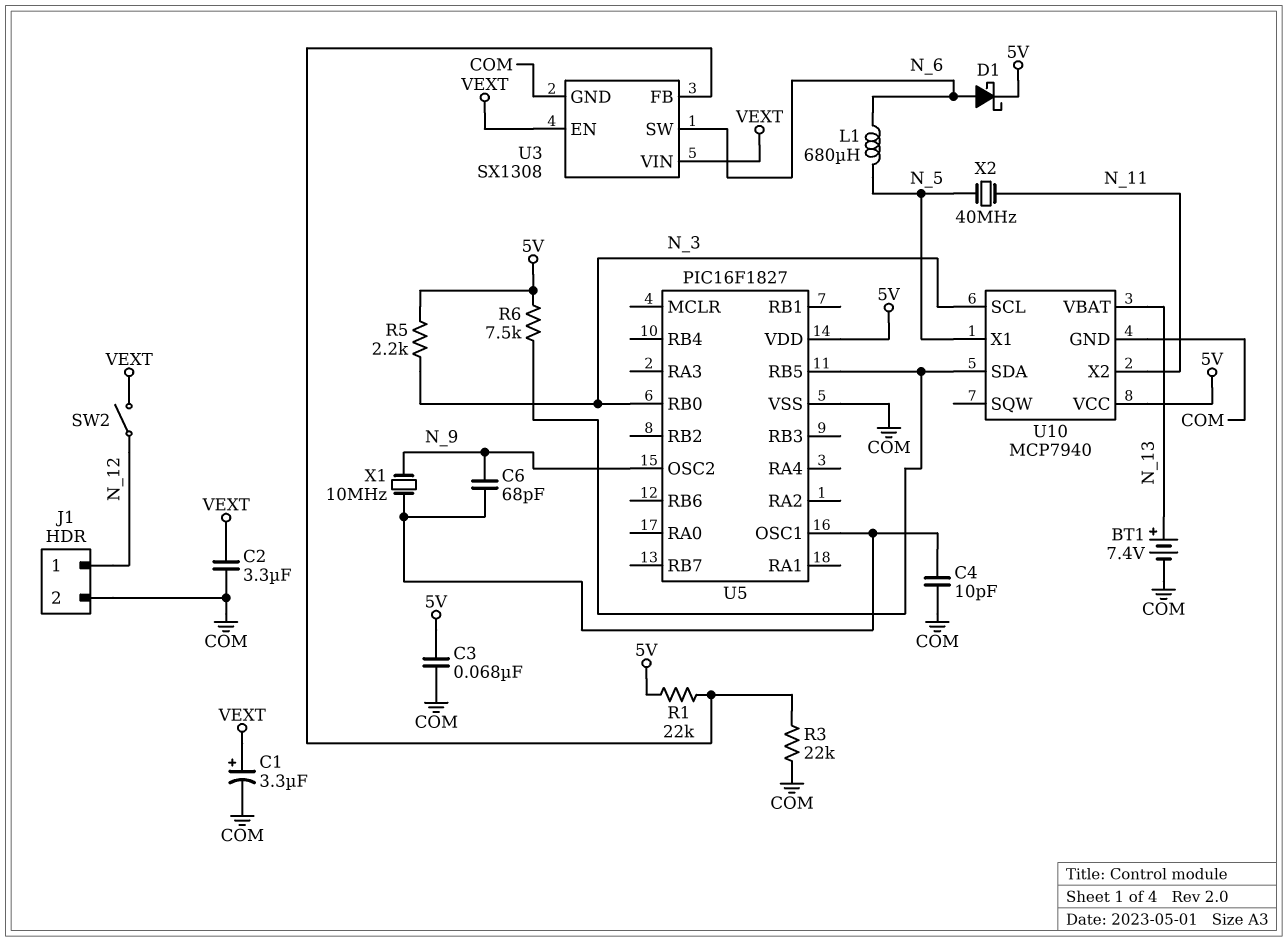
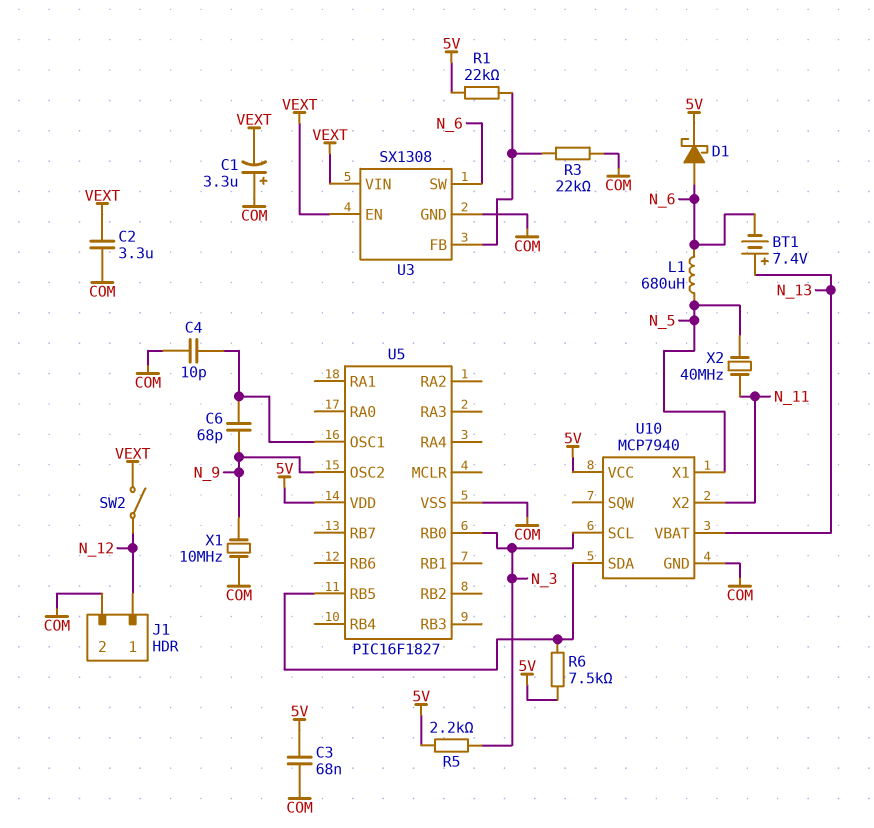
BT1: 7.4V (plus N_13, minus COM) -> 7.4V (plus N_13, minus N_6)
C1: 3.3uF (plus VEXT, minus COM) -> 3.3uF (plus COM, minus VEXT)
X1: 10MHz (N_9, U5/OSC1) -> 10MHz (COM, N_9)

